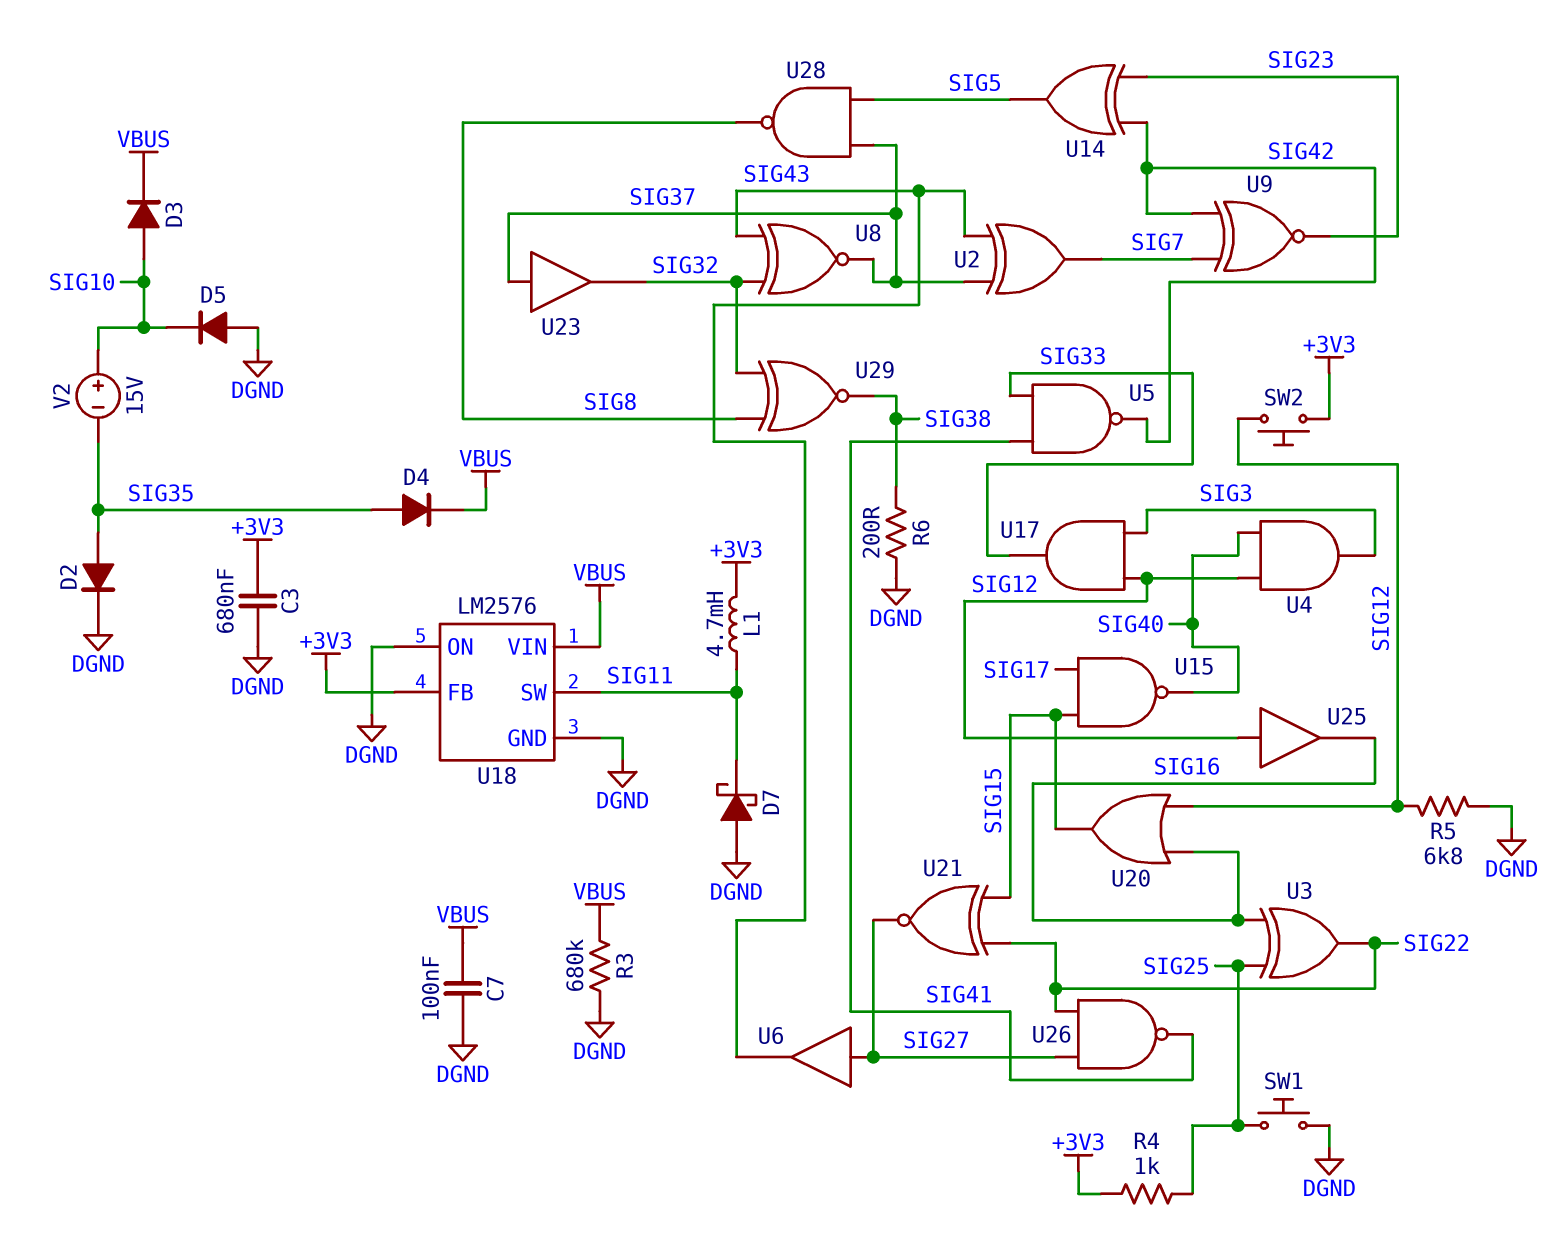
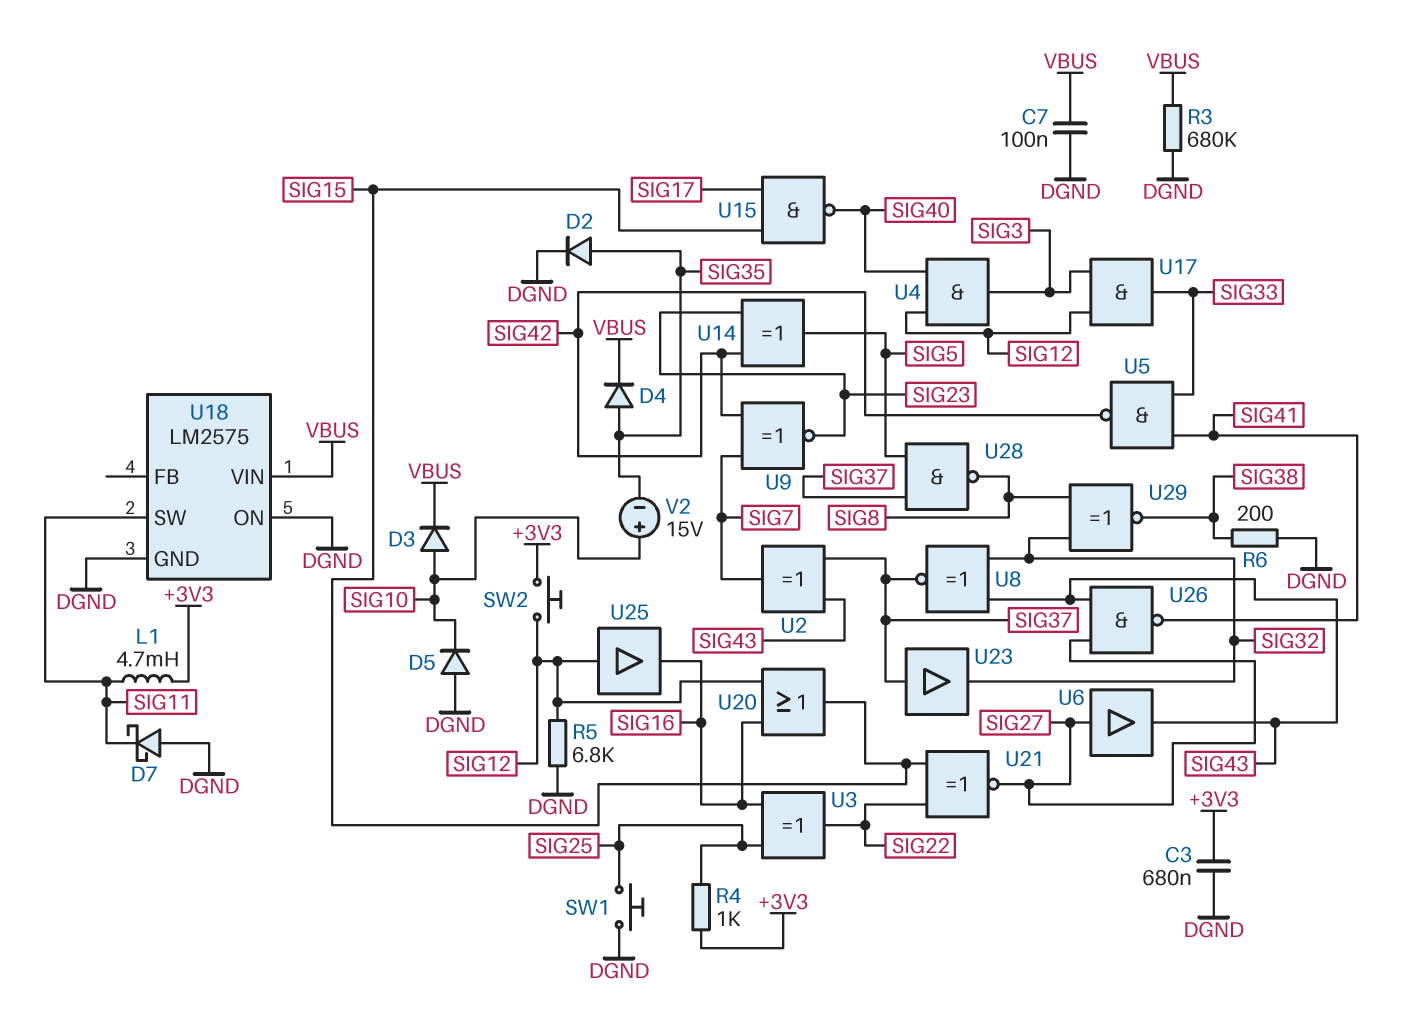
U18: LM2576 -> LM2575
U18 pin FB: +3V3 -> none
U26: NAND (in SIG22, in SIG27, out SIG41) -> NAND (in SIG27, in SIG43, out SIG41)

